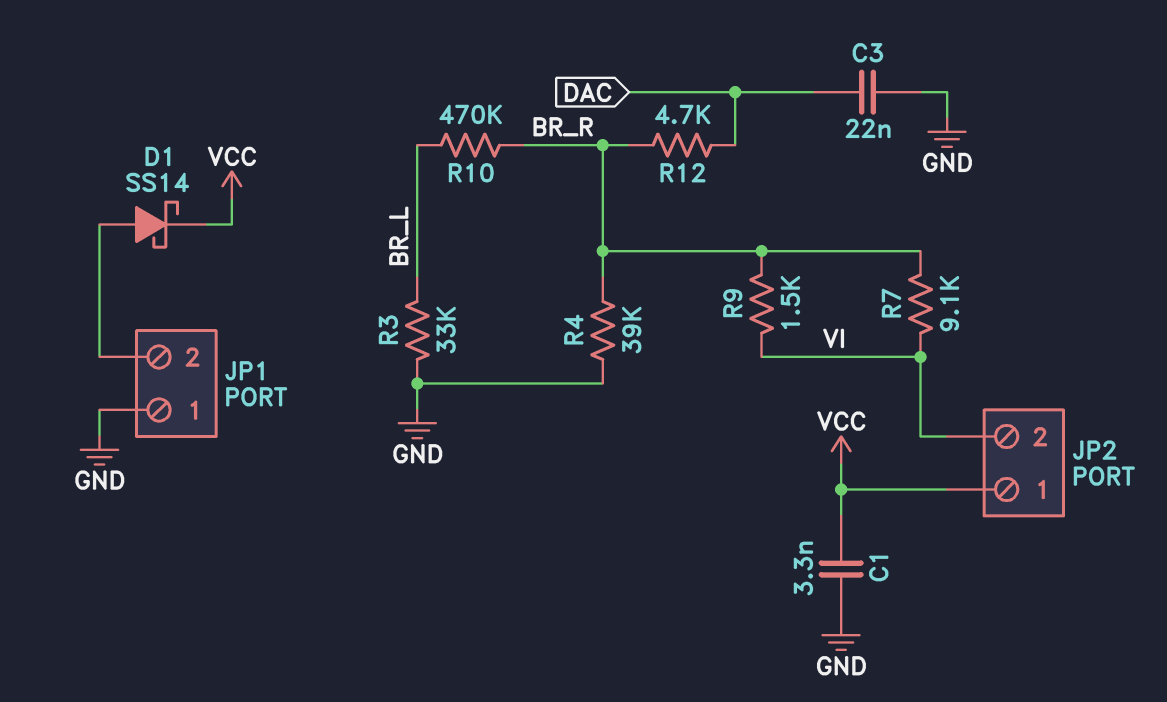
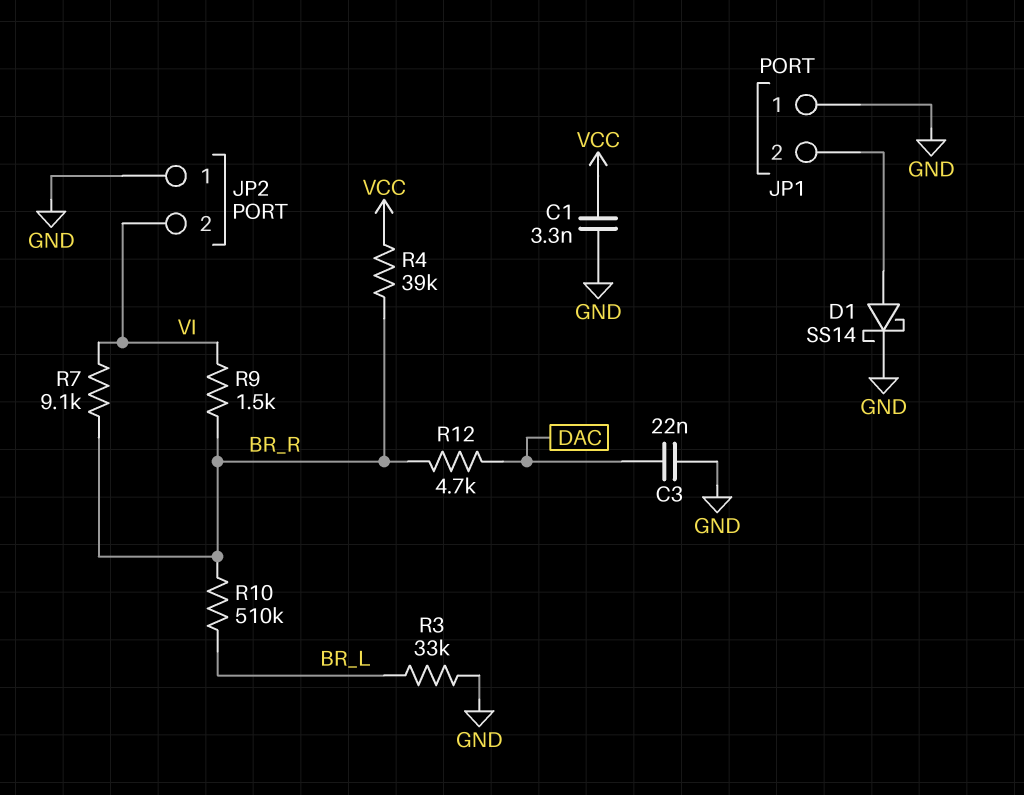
D1: schottky SS14 (A JP1/2, K VCC) -> schottky SS14 (A JP1/2, K GND)
JP2 pin 1: VCC -> GND
R4: 39k (BR_R, GND) -> 39k (BR_R, VCC)
R10: 470k (BR_L, BR_R) -> 510k (BR_L, BR_R)

